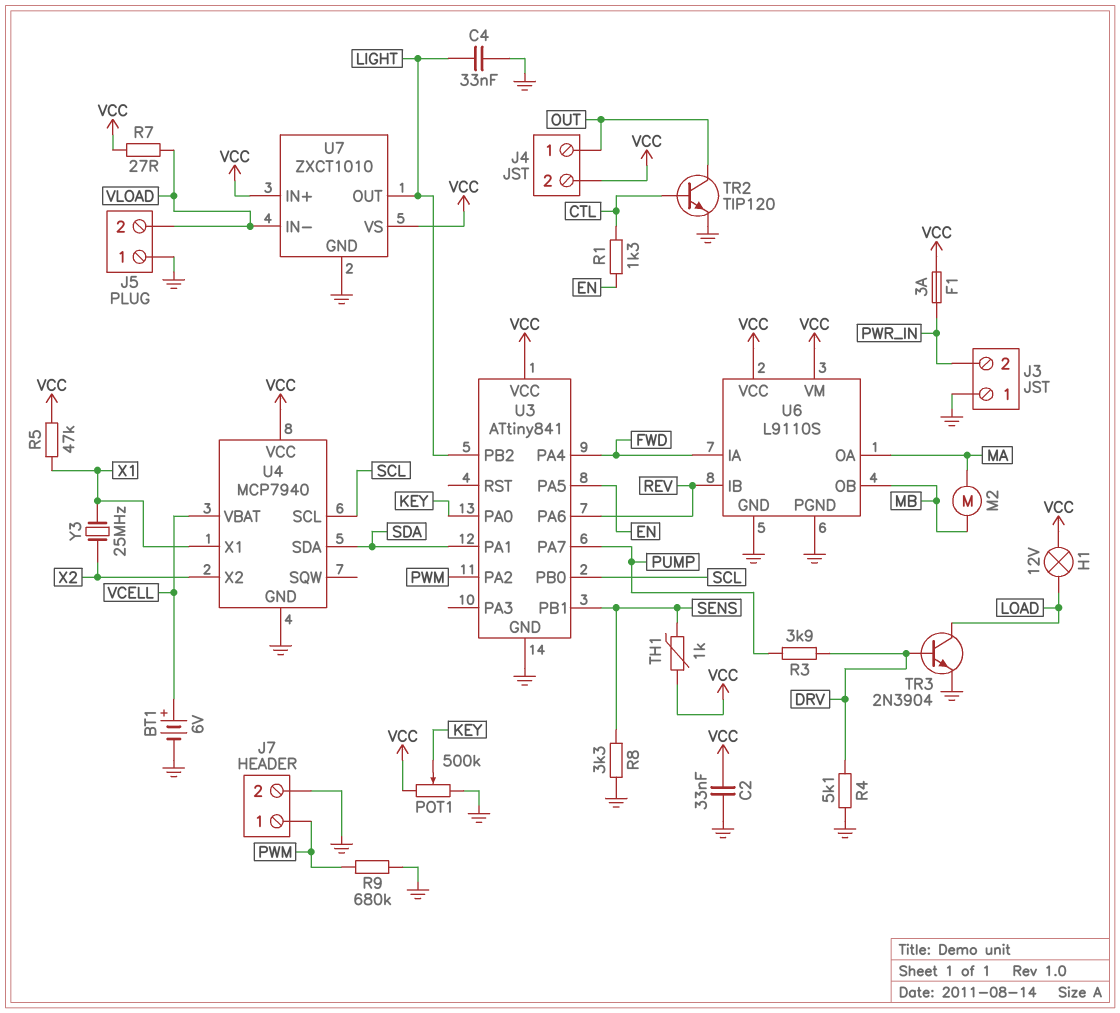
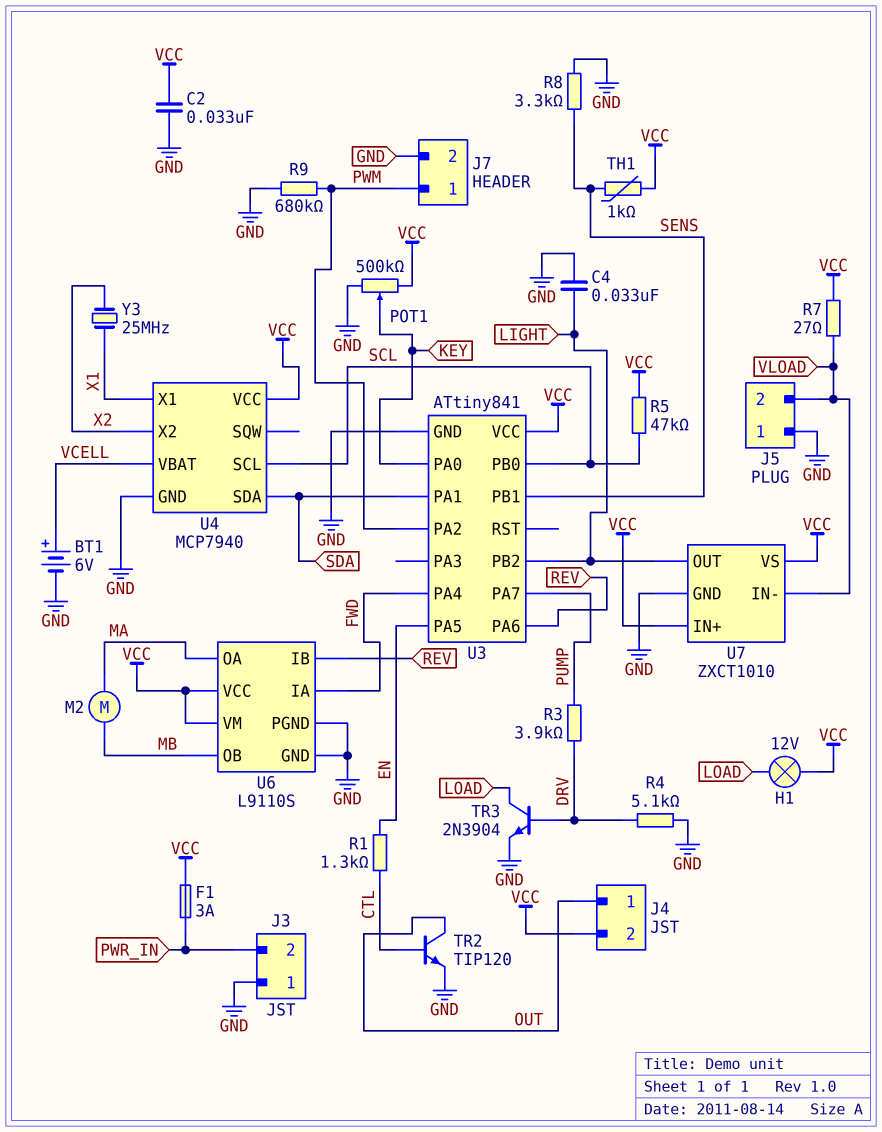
R5: 47k (VCC, X1) -> 47k (SCL, VCC)

